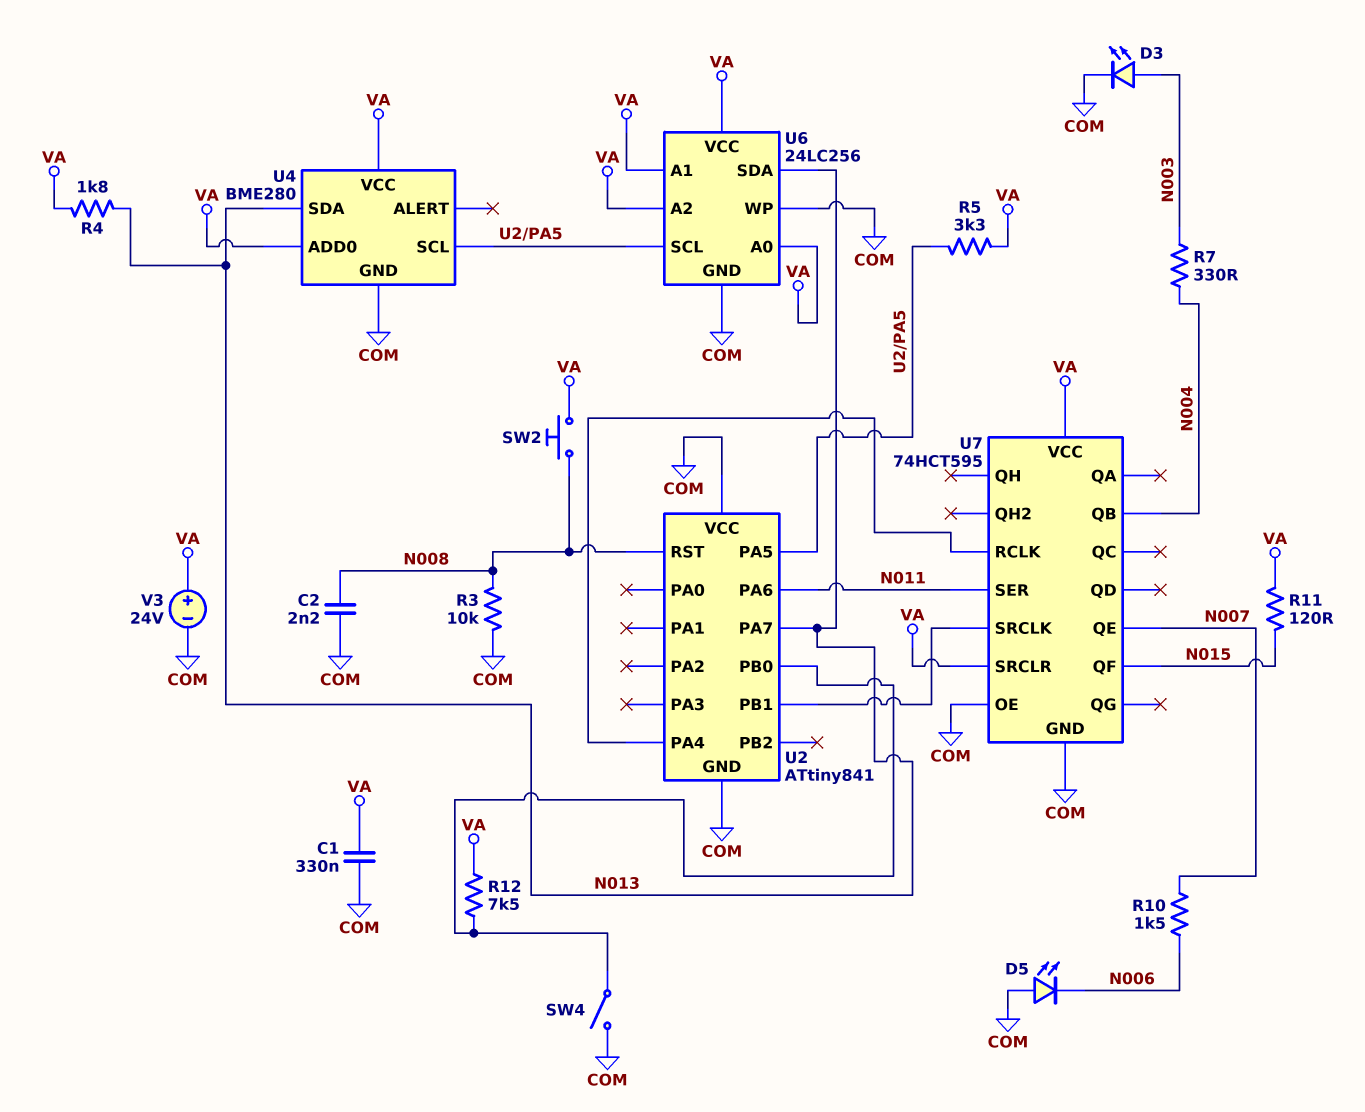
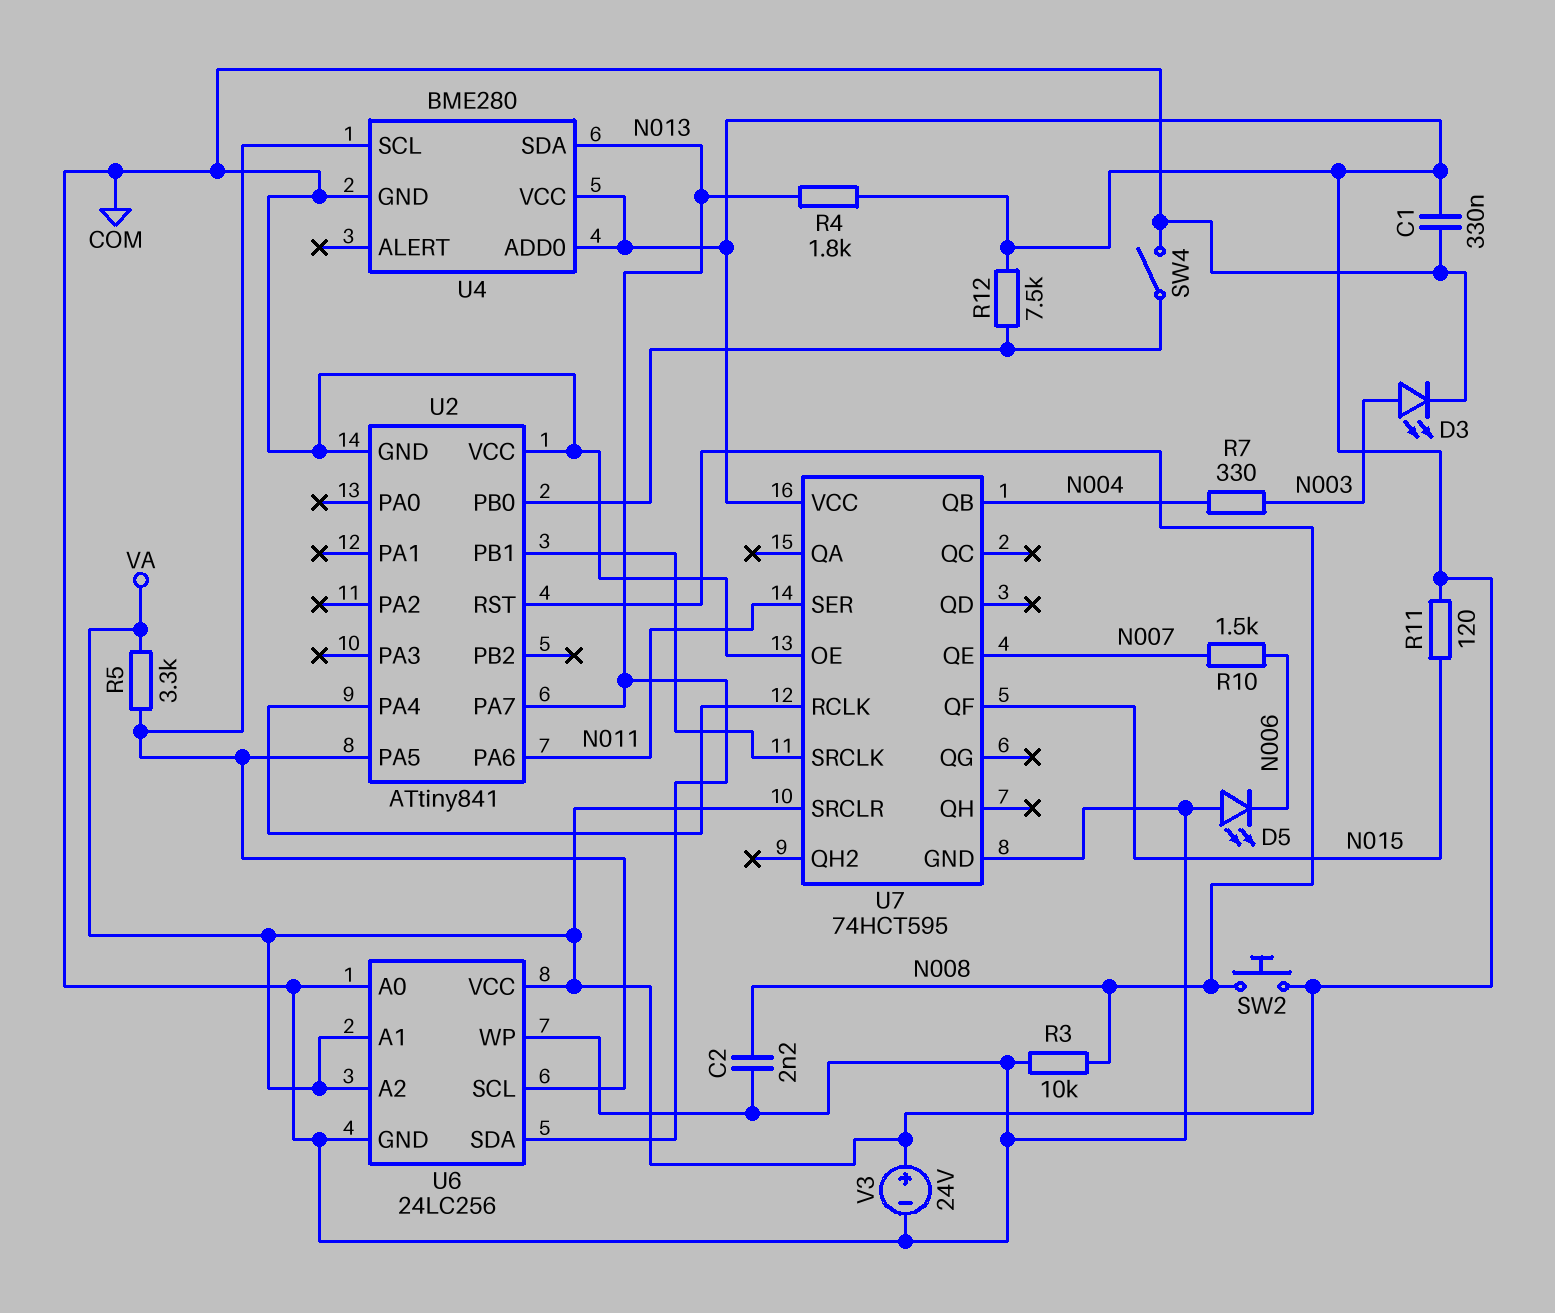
U6 pin A0: VA -> COM

